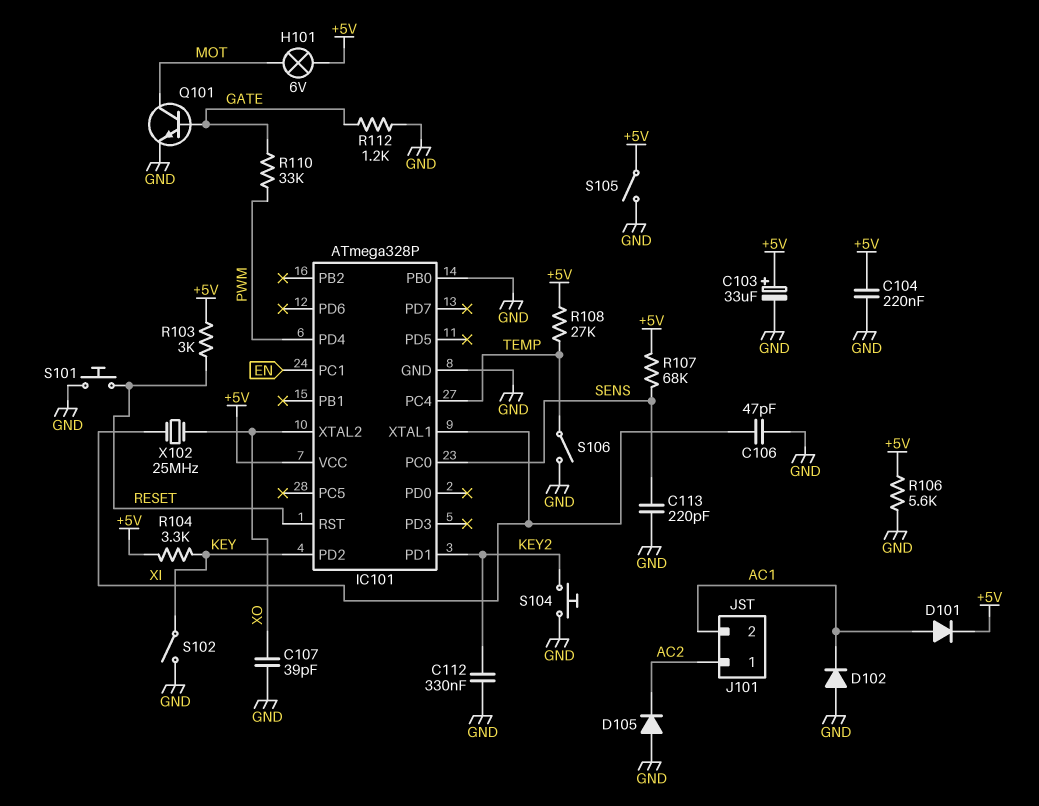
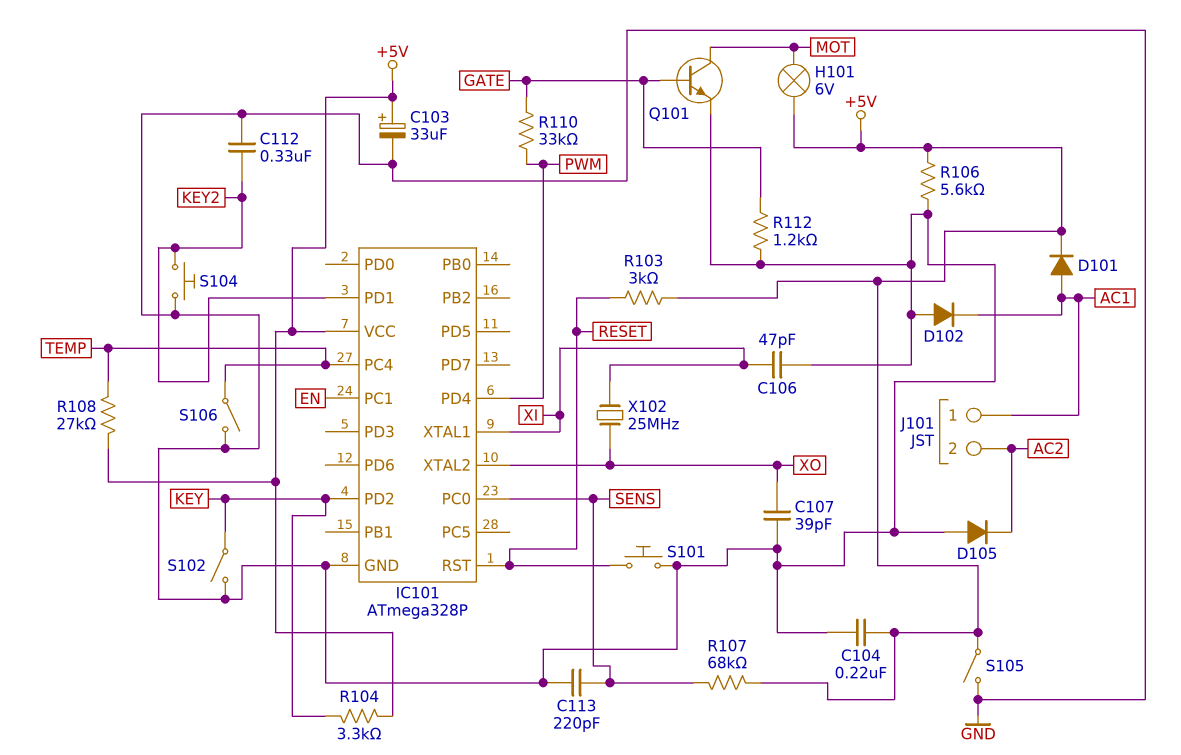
IC101 pin PB0: GND -> none
J101 pin 1: AC2 -> AC1
J101 pin 2: AC1 -> AC2

